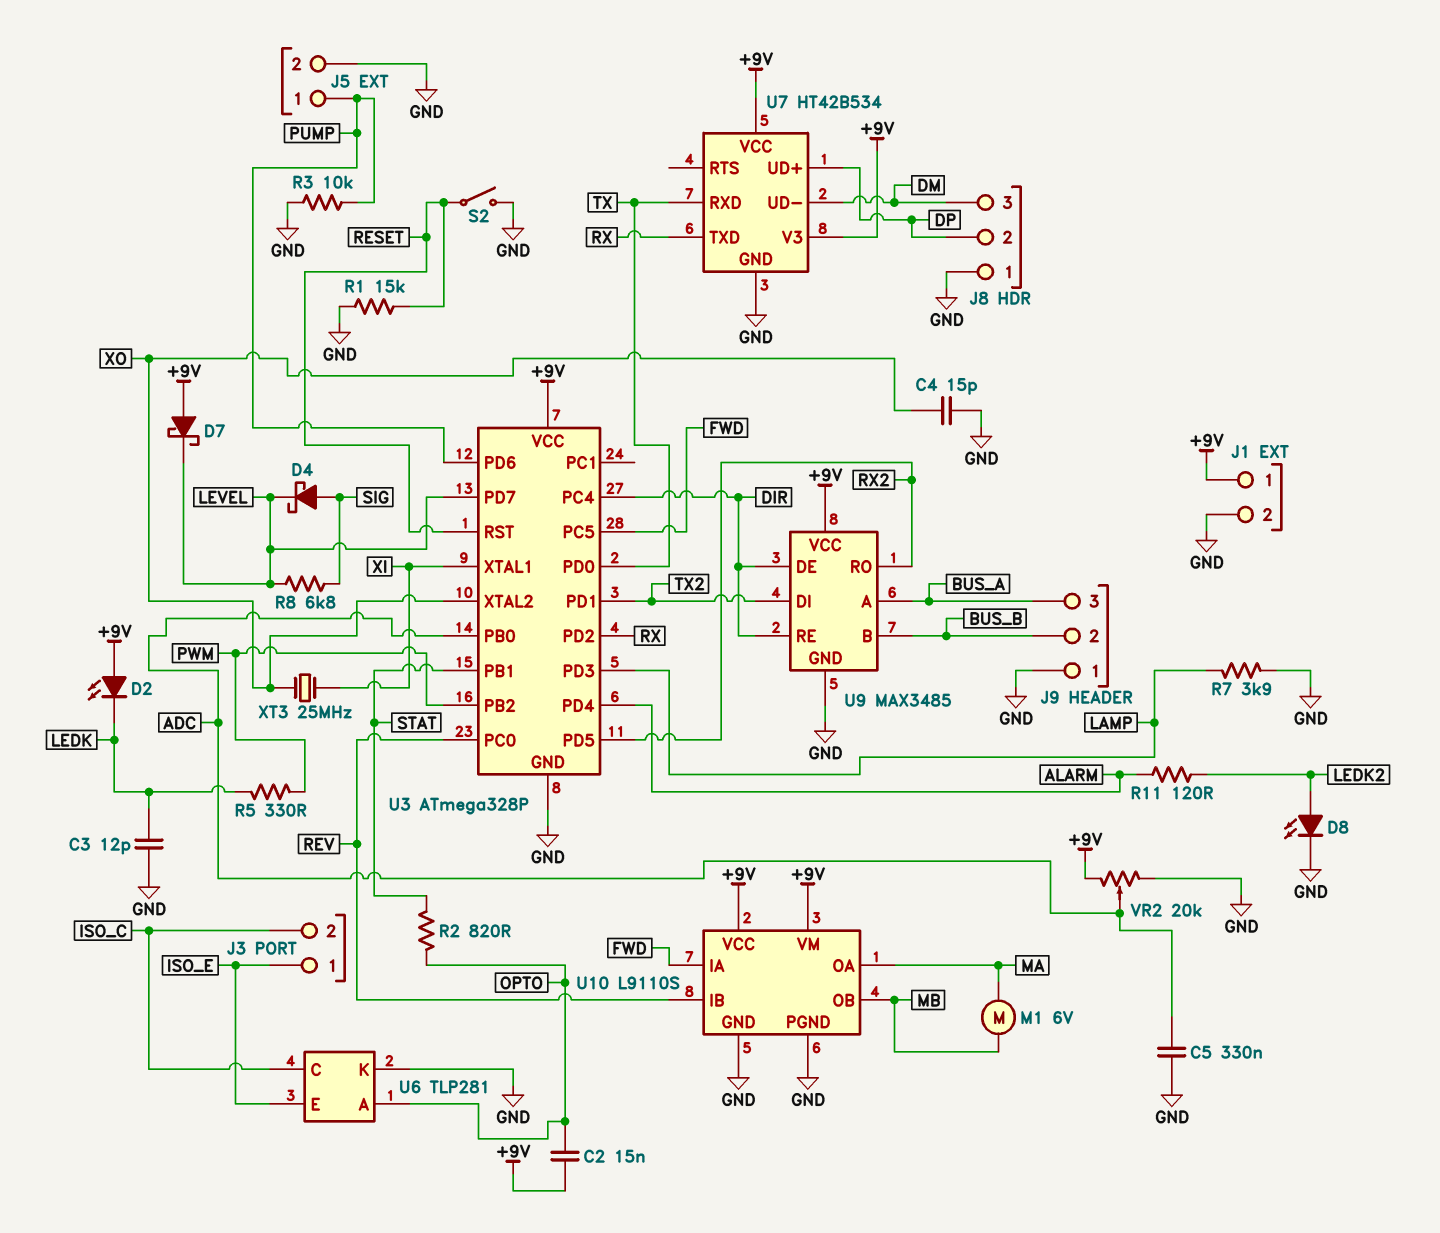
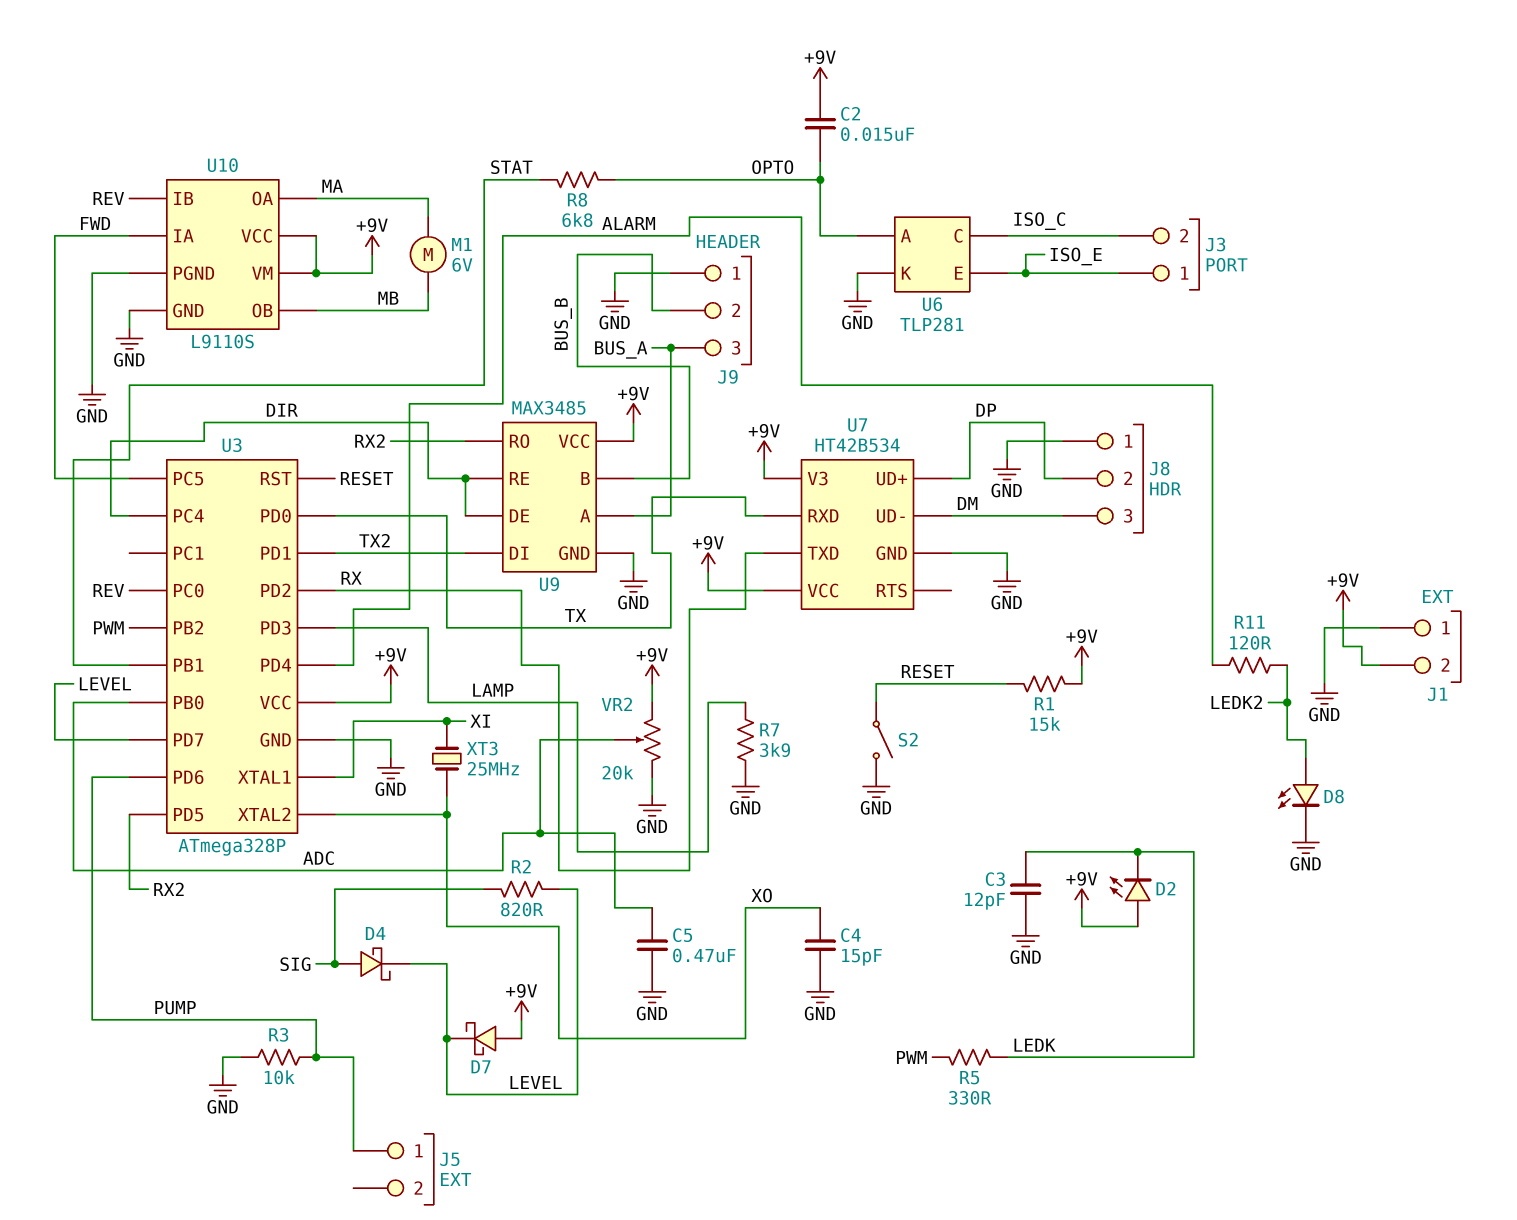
C5: 330nF (ADC, GND) -> 470nF (ADC, GND)
J1 pin 1: +9V -> GND
J1 pin 2: GND -> +9V
J5 pin 2: GND -> none
R1: 15k (GND, RESET) -> 15k (+9V, RESET)
R2: 820 (OPTO, STAT) -> 820 (LEVEL, SIG)
R8: 6.8k (LEVEL, SIG) -> 6.8k (OPTO, STAT)

